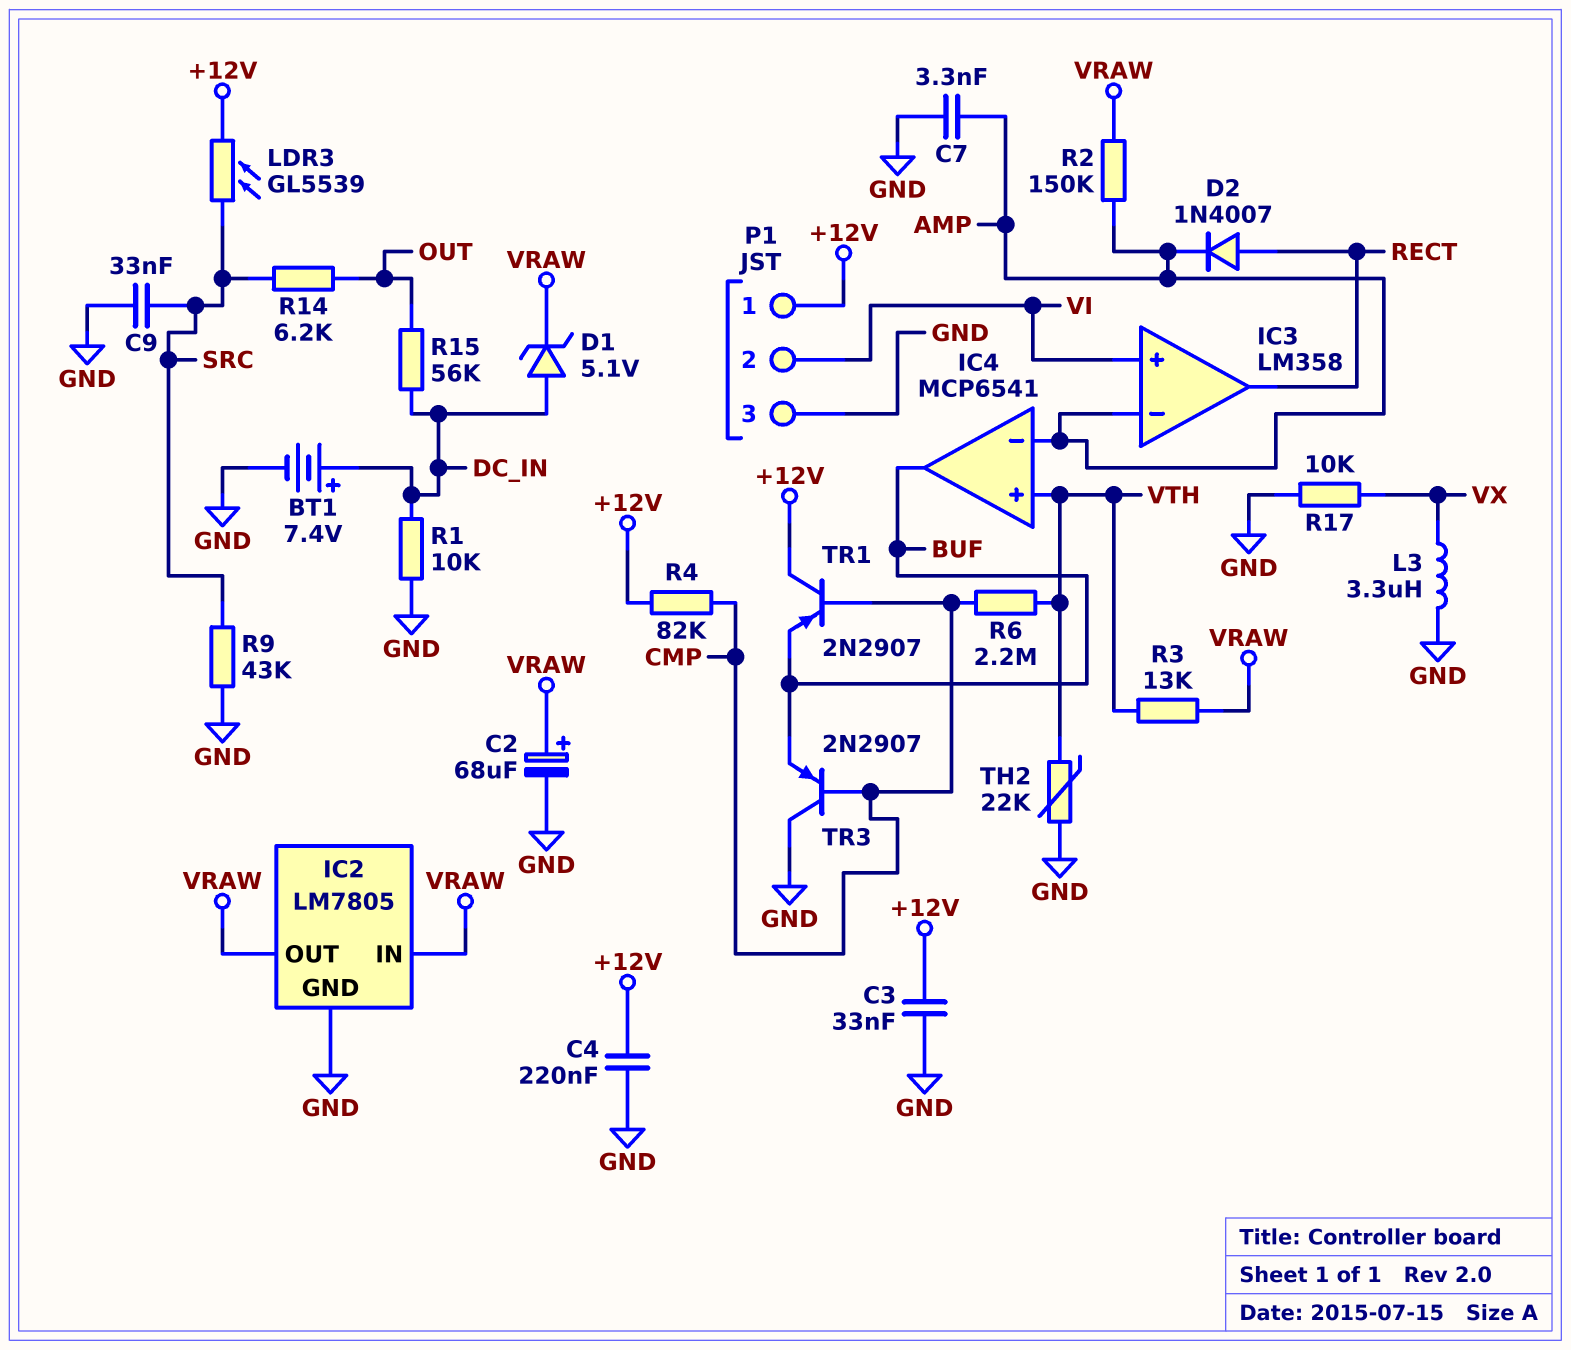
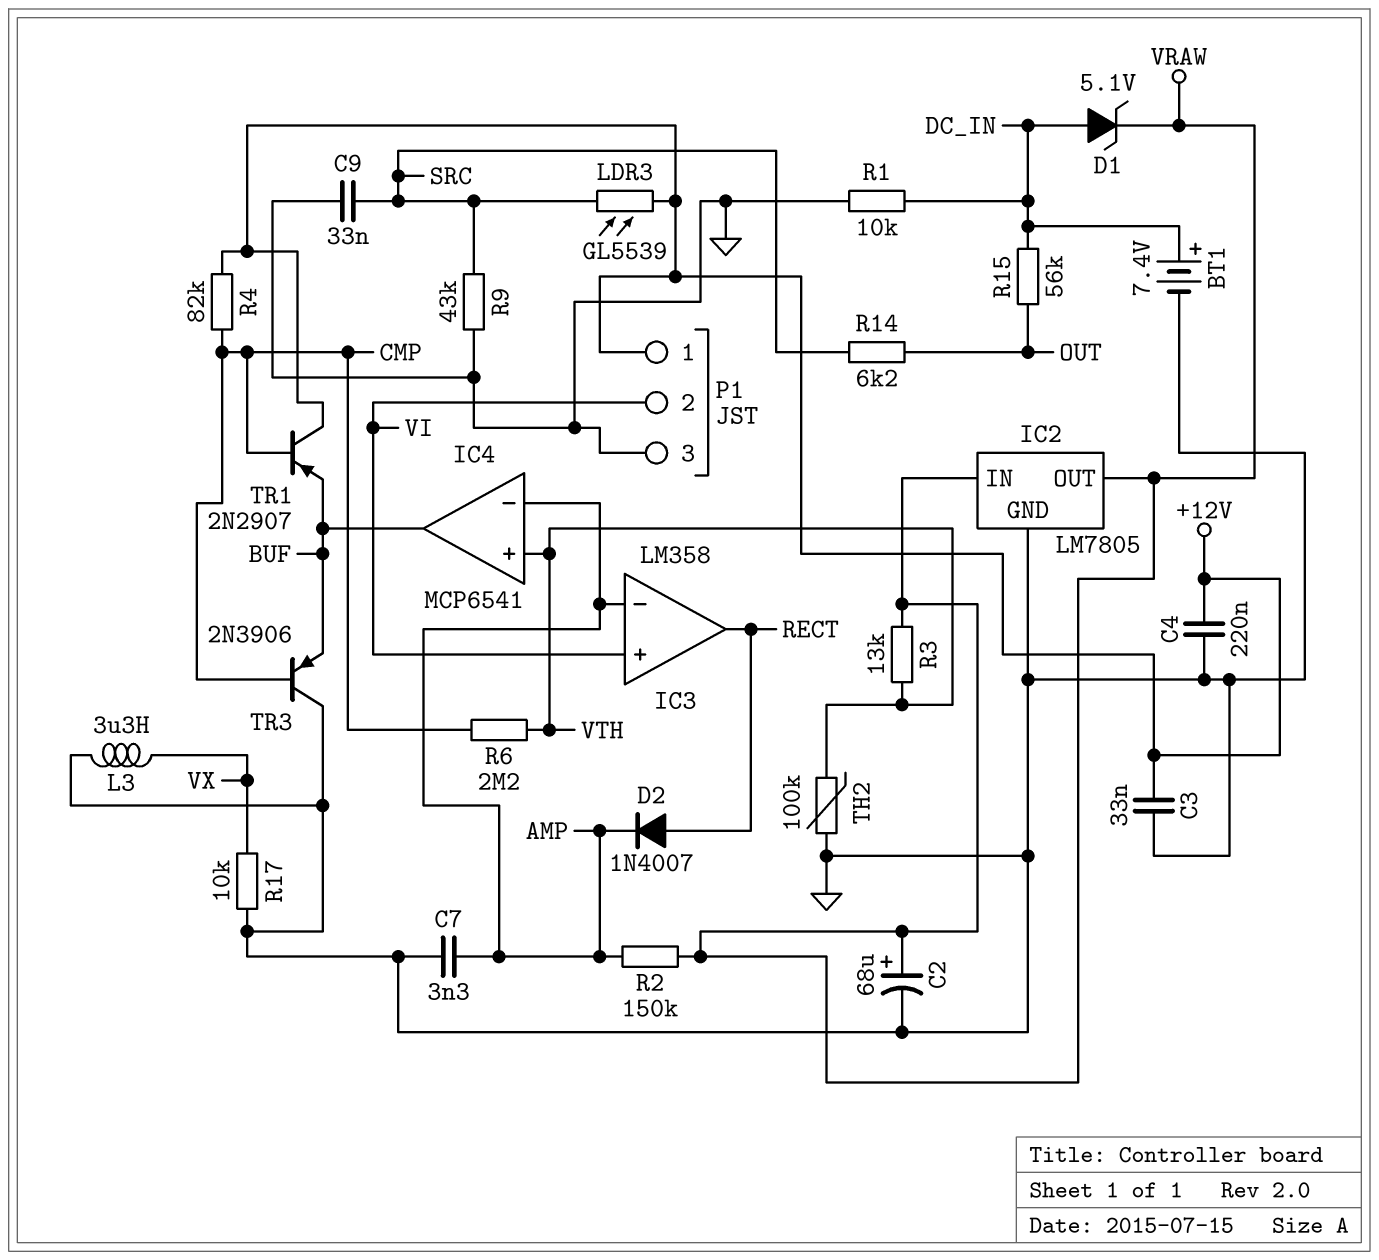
TH2: 22k (GND, VTH) -> 100k (GND, VTH)
TR3: PNP 2N2907 (B CMP, C GND, E BUF) -> PNP 2N3906 (B CMP, C GND, E BUF)

